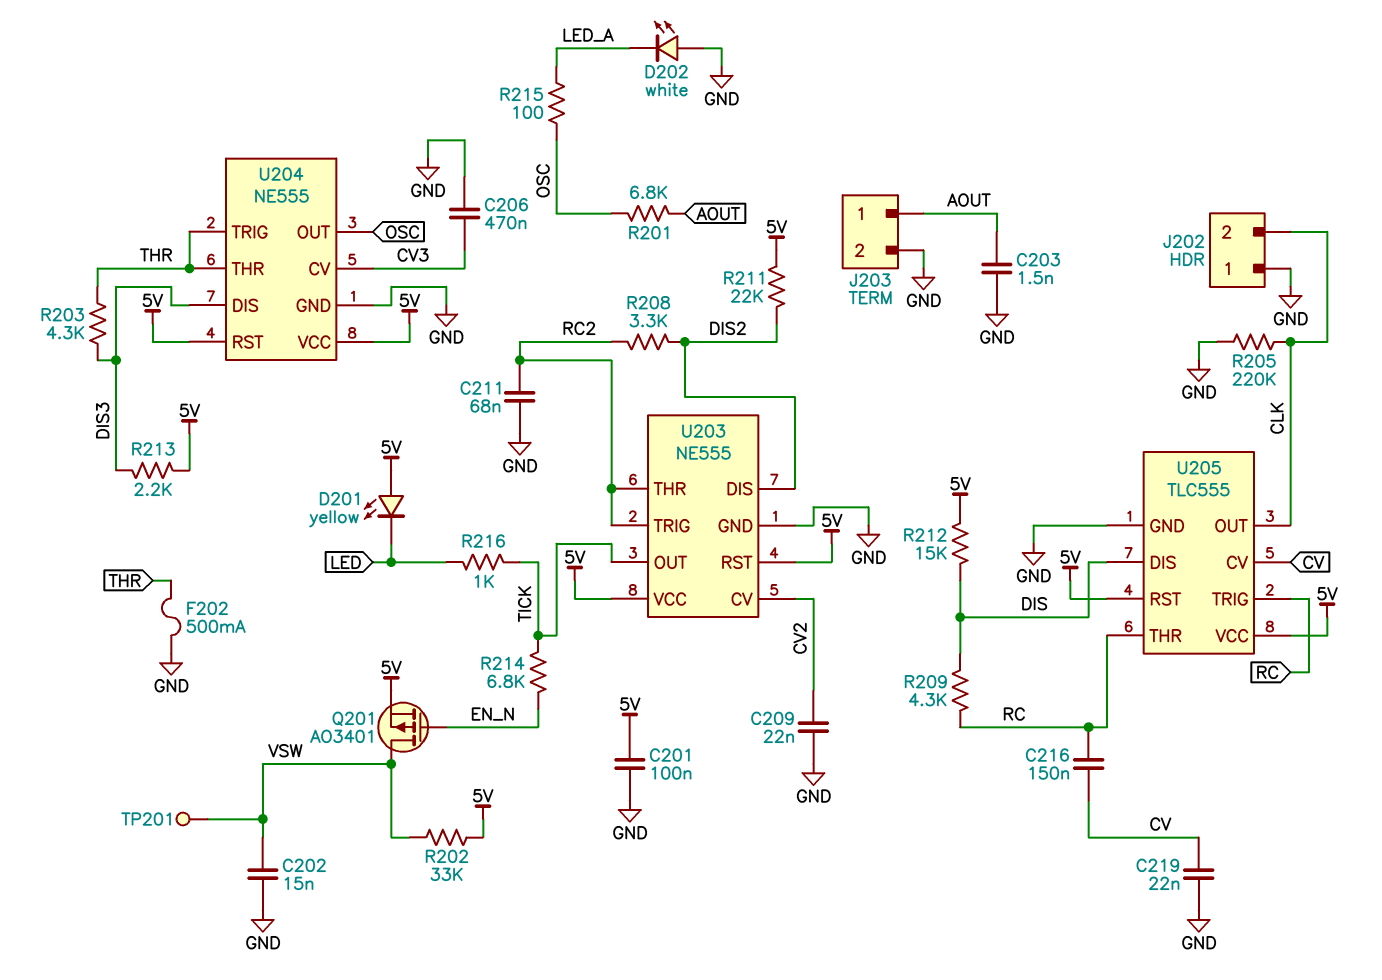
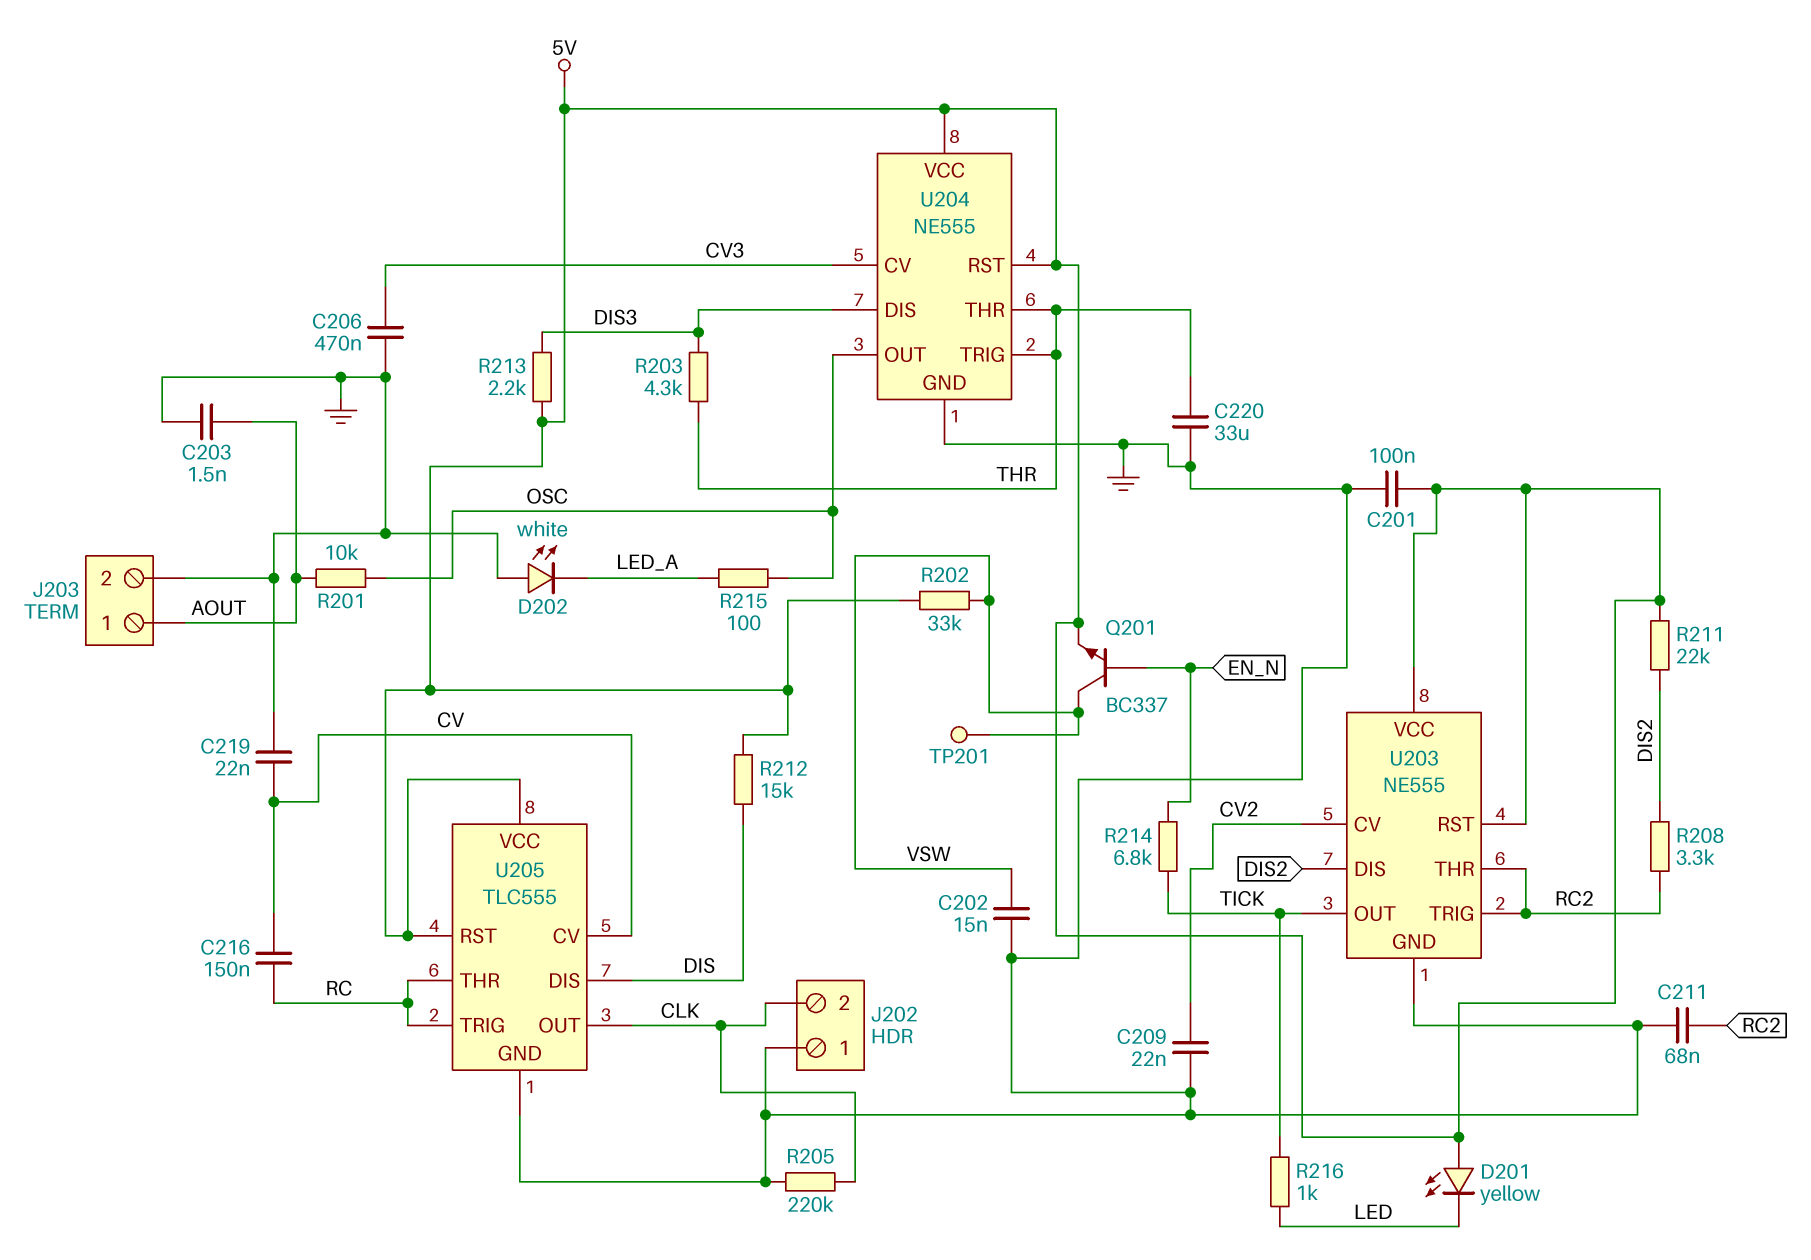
C220: none -> 33uF (GND, THR)
F202: 500mA (GND, THR) -> none
Q201: PMOS AO3401 (G EN_N, D VSW, S 5V) -> NPN BC337 (B EN_N, C VSW, E 5V)
R201: 6.8k (AOUT, OSC) -> 10k (AOUT, OSC)
R209: 4.3k (DIS, RC) -> none

